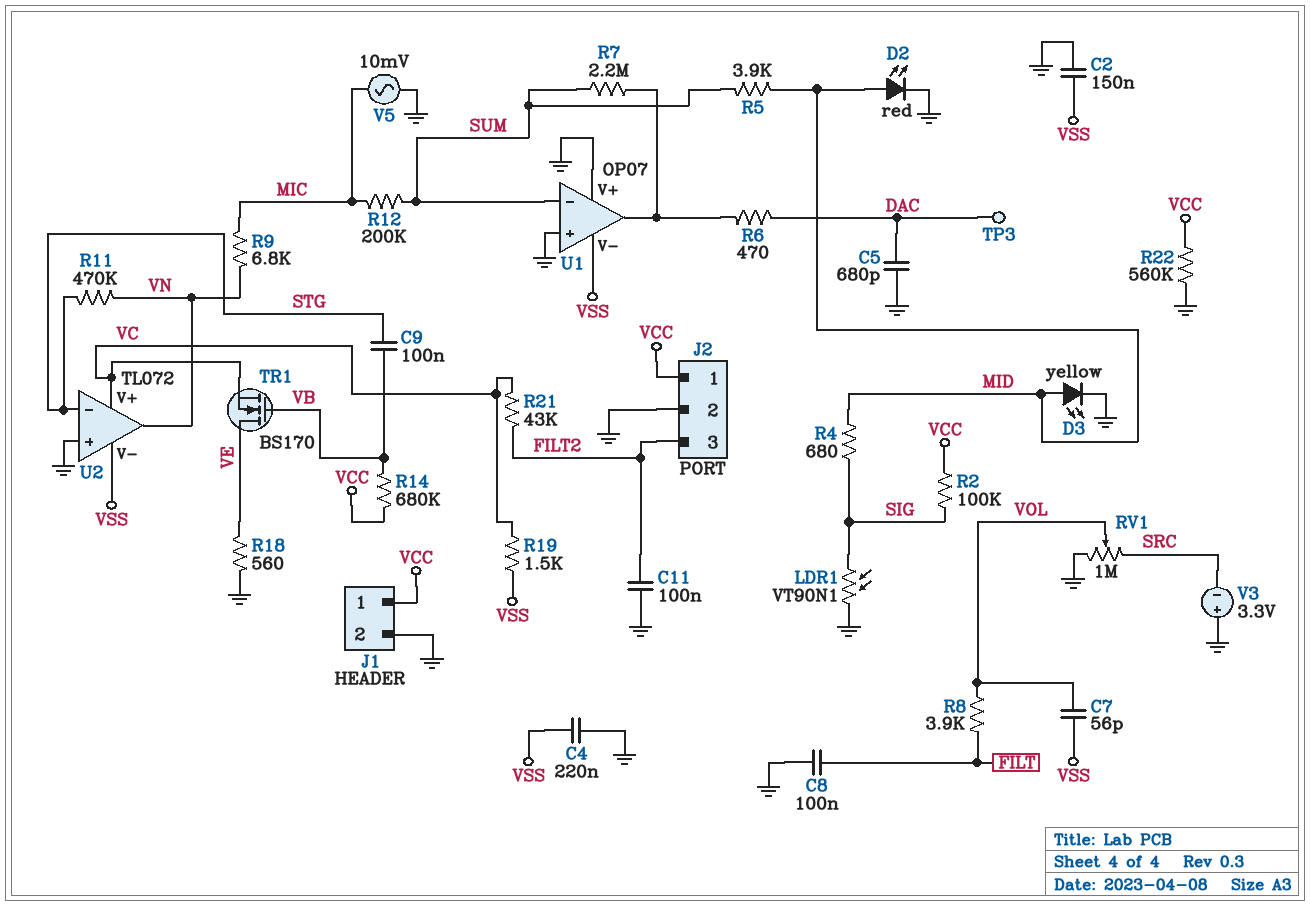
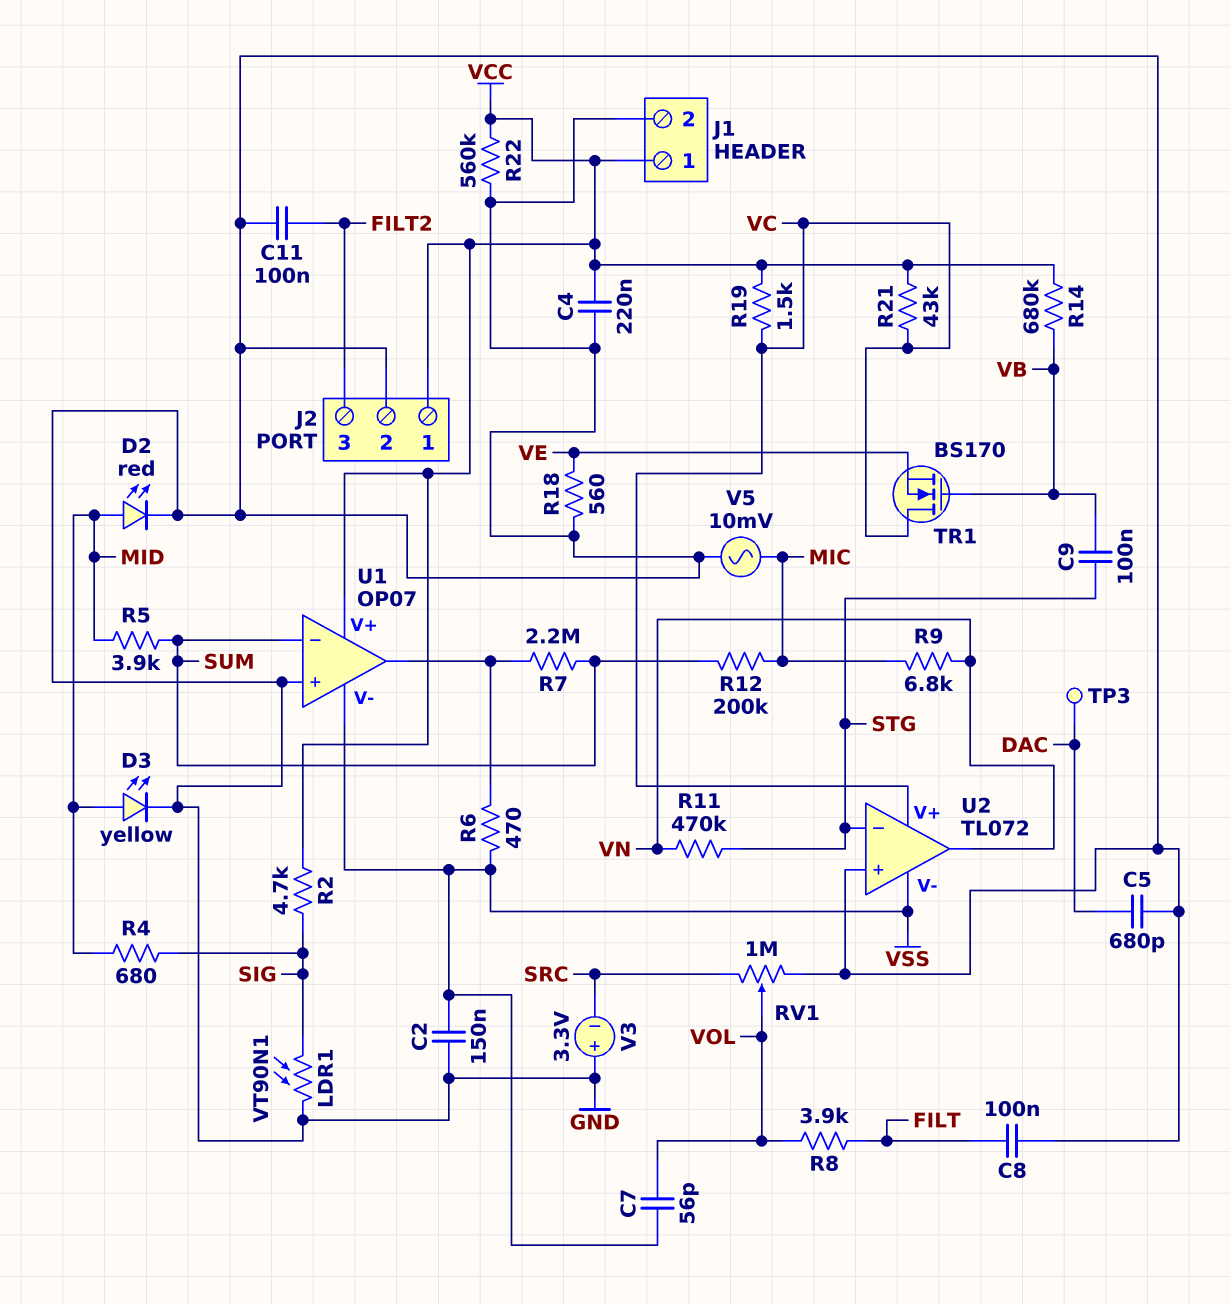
C4: 220nF (GND, VSS) -> 220nF (GND, VCC)
R2: 100k (SIG, VCC) -> 4.7k (SIG, VCC)
R6: 470 (DAC, U1/out) -> 470 (U1/out, VSS)
R19: 1.5k (VC, VSS) -> 1.5k (VC, VCC)
R21: 43k (FILT2, VC) -> 43k (VC, VCC)
TR1: NMOS BS170 (G VB, D VE, S VC) -> NMOS BS170 (G VB, D VC, S VE)
U1 pin V+: GND -> VCC

